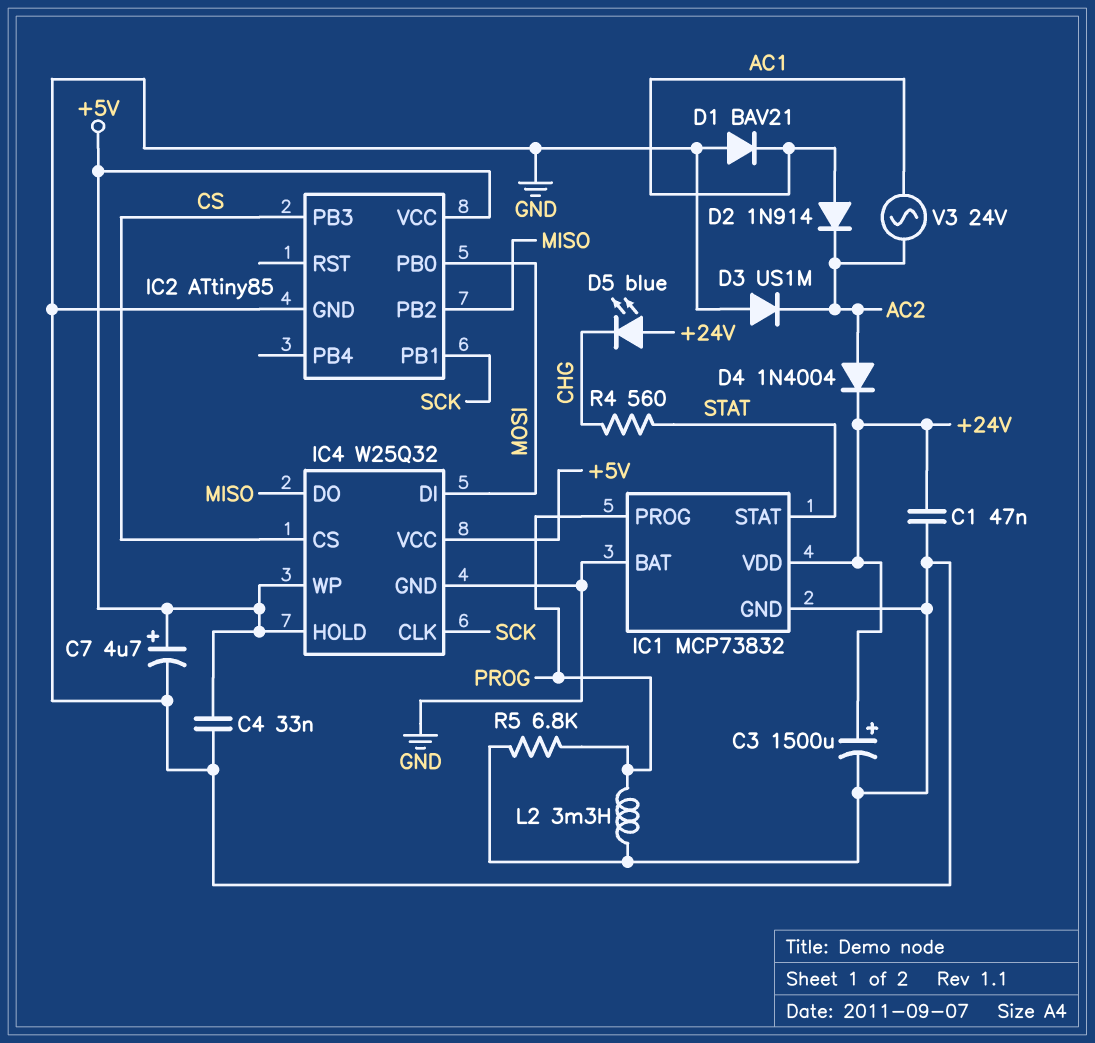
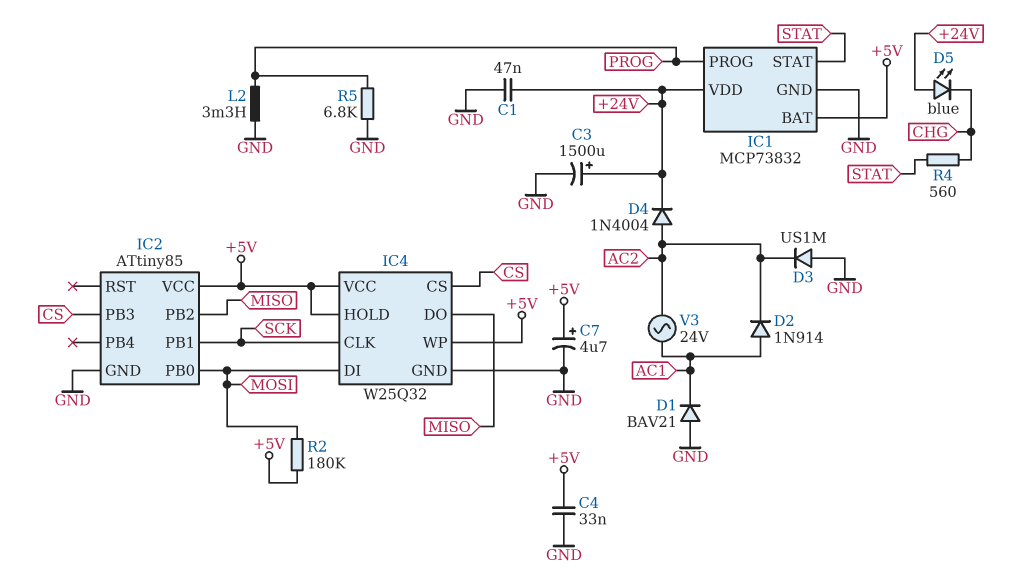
IC1 pin BAT: GND -> +5V
R2: none -> 180k (+5V, MOSI)

